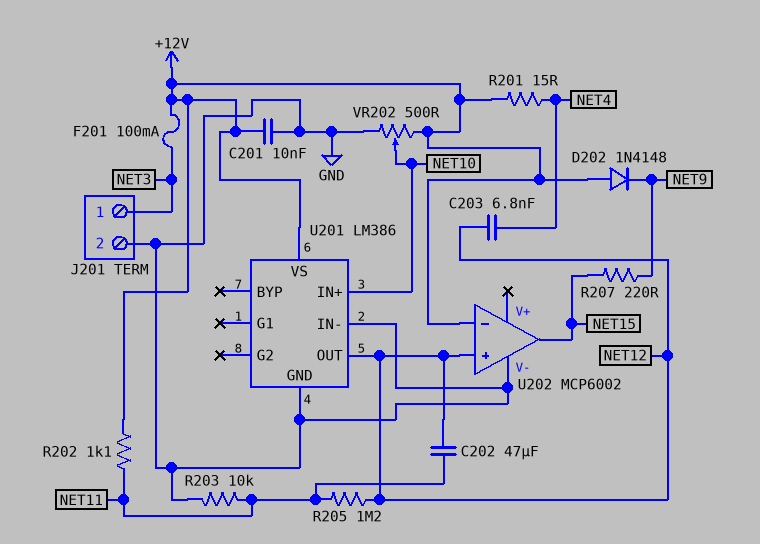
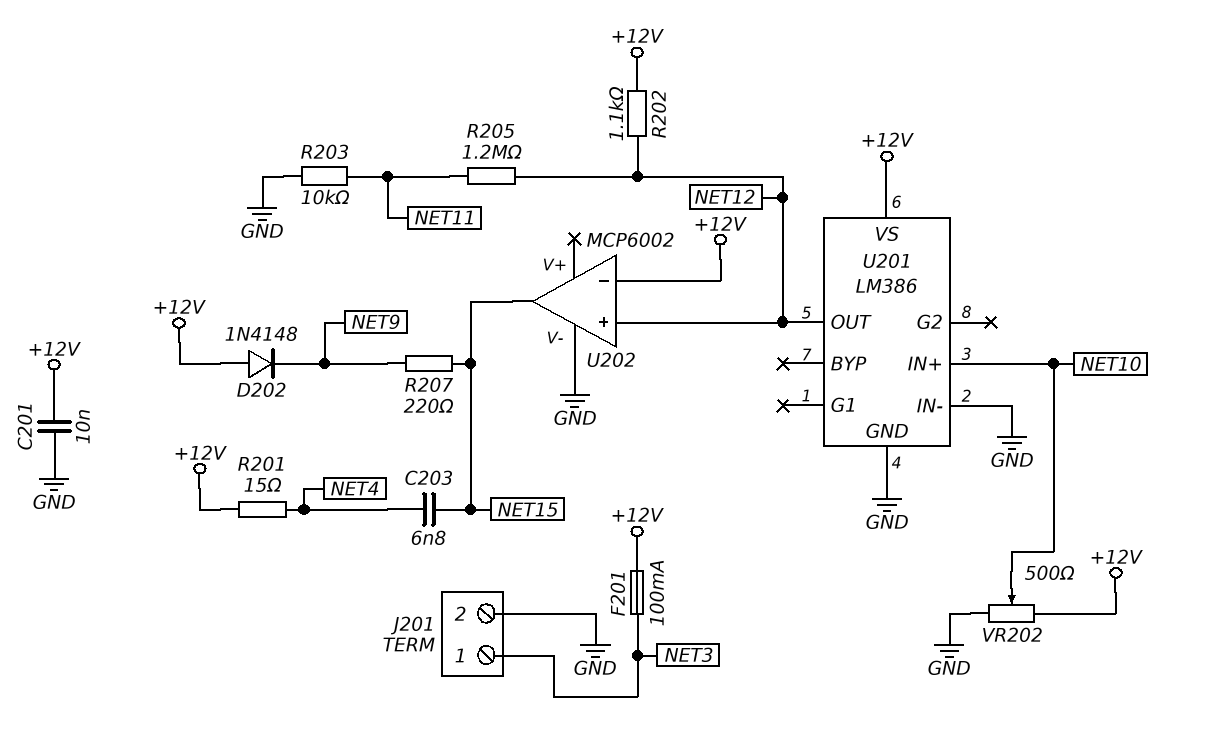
C202: 47uF (NET11, NET12) -> none
C203: 6.8nF (NET4, NET12) -> 6.8nF (NET4, NET15)
R202: 1.1k (+12V, NET11) -> 1.1k (+12V, NET12)

